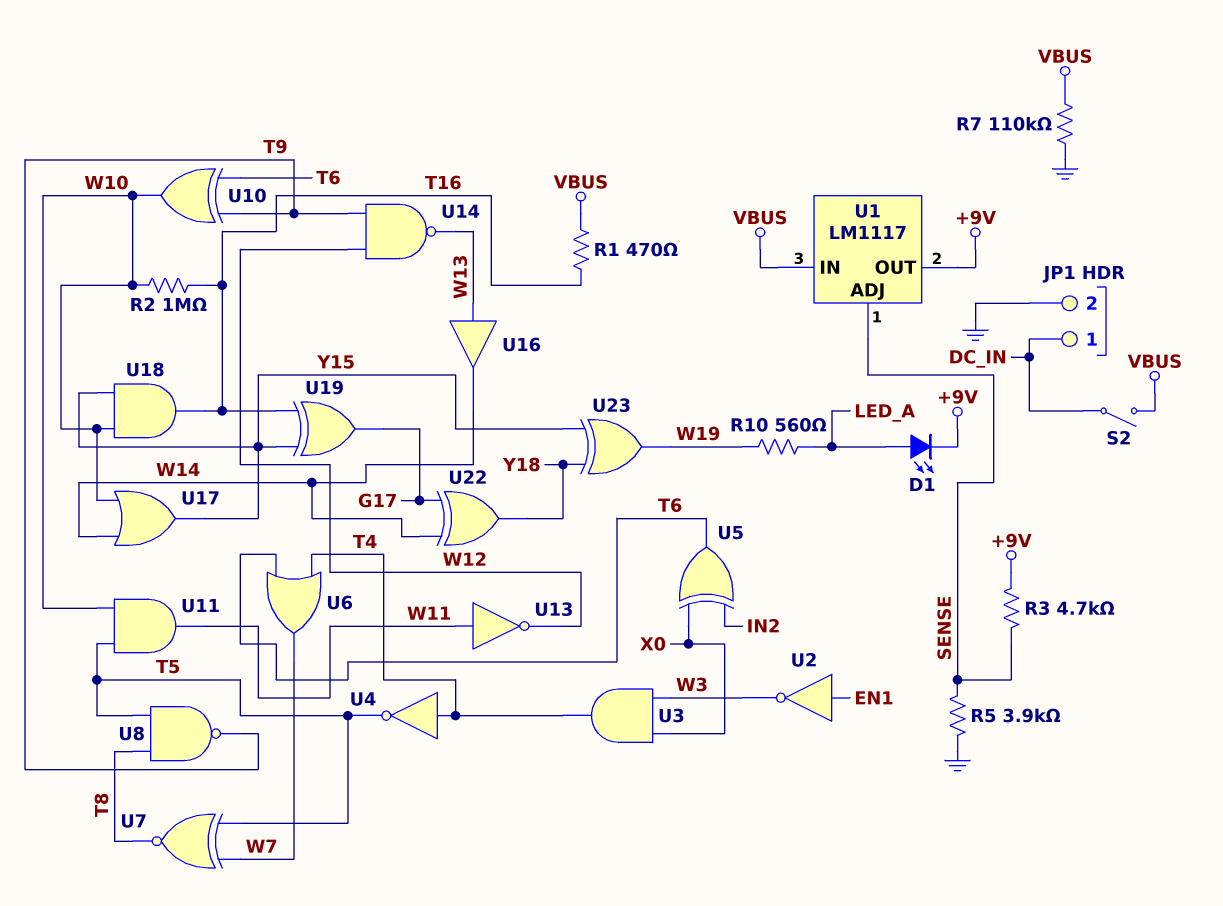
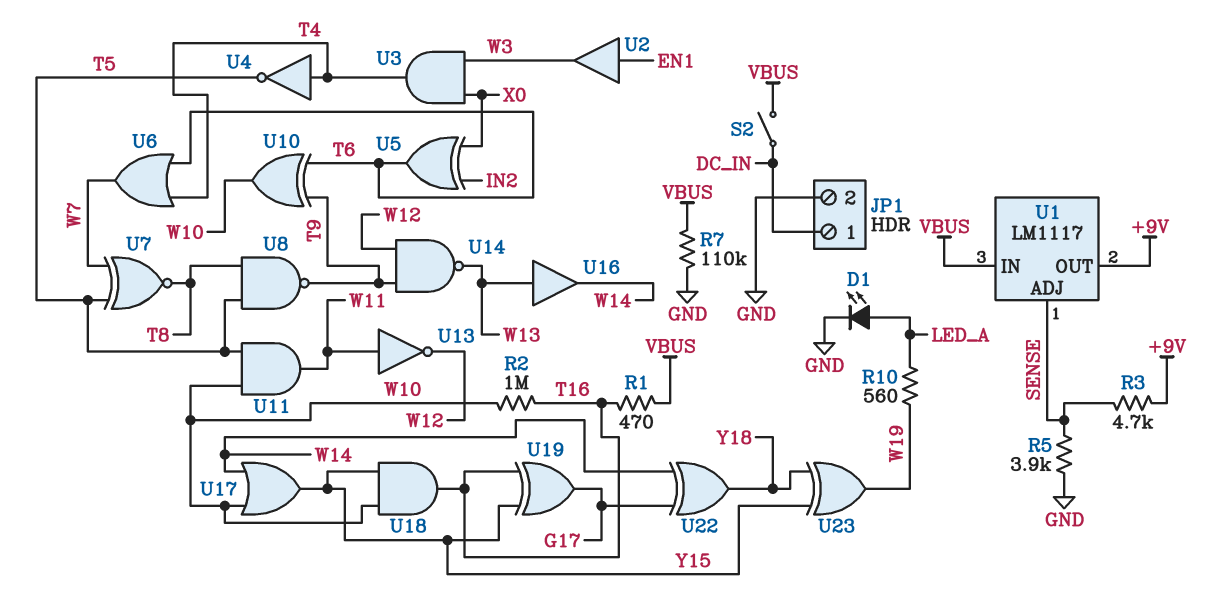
D1: LED (A LED_A, K +9V) -> LED (A LED_A, K GND)
U2: NOT (in EN1, out W3) -> buffer (in EN1, out W3)

